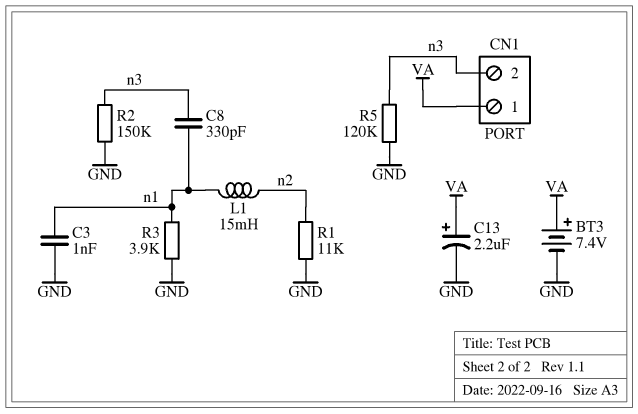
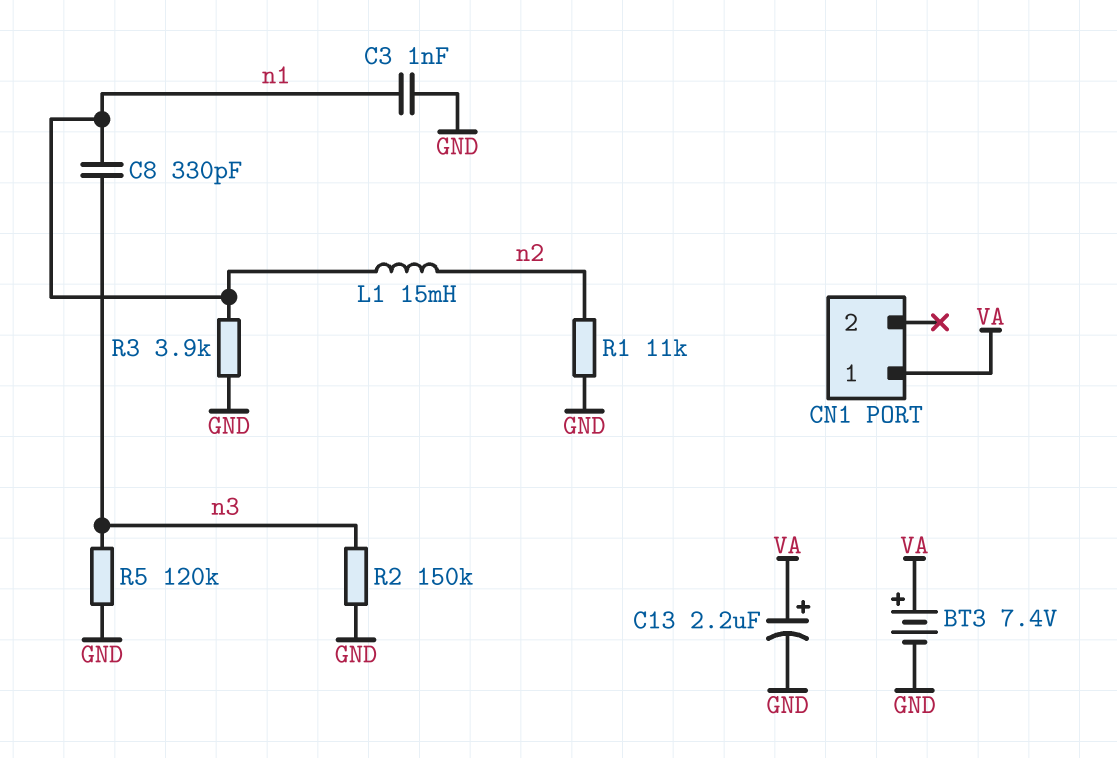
CN1 pin 2: n3 -> none

